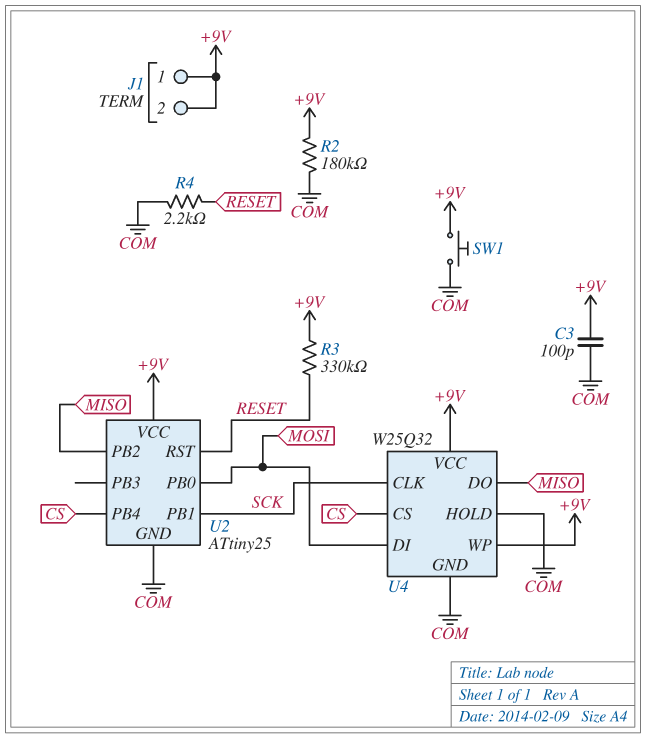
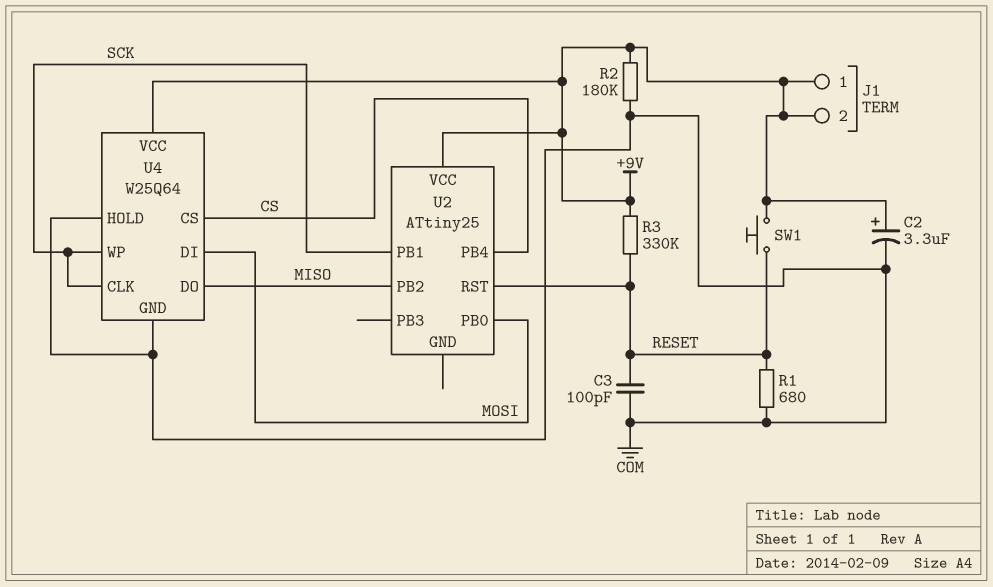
C2: none -> 3.3uF (plus +9V, minus COM)
C3: 100pF (+9V, COM) -> 100pF (COM, RESET)
R1: none -> 680 (COM, RESET)
R4: 2.2k (COM, RESET) -> none
SW1: button (+9V, COM) -> button (+9V, RESET)
U2 pin GND: COM -> none
U4: W25Q32 -> W25Q64
U4 pin WP: +9V -> SCK

